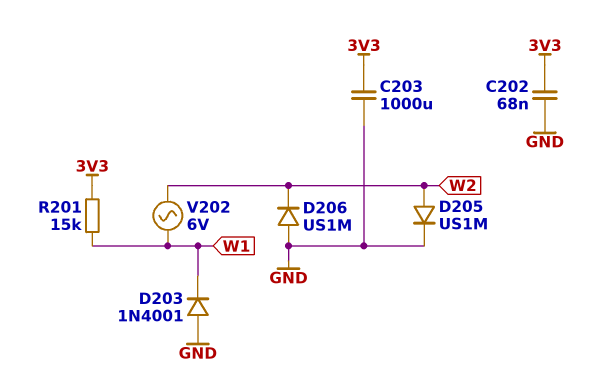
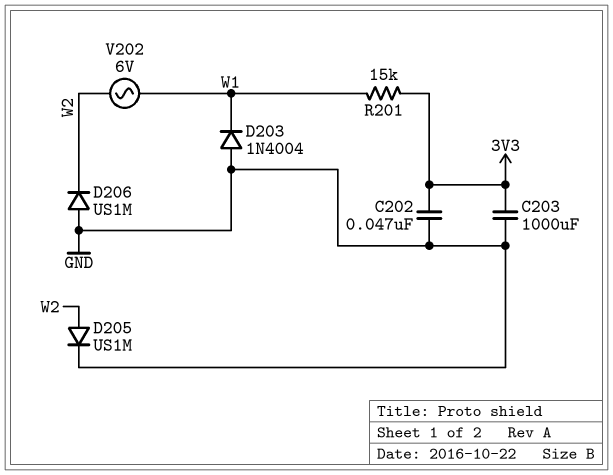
C202: 68nF (3V3, GND) -> 47nF (3V3, GND)
D203: diode 1N4001 (A GND, K W1) -> diode 1N4004 (A GND, K W1)

